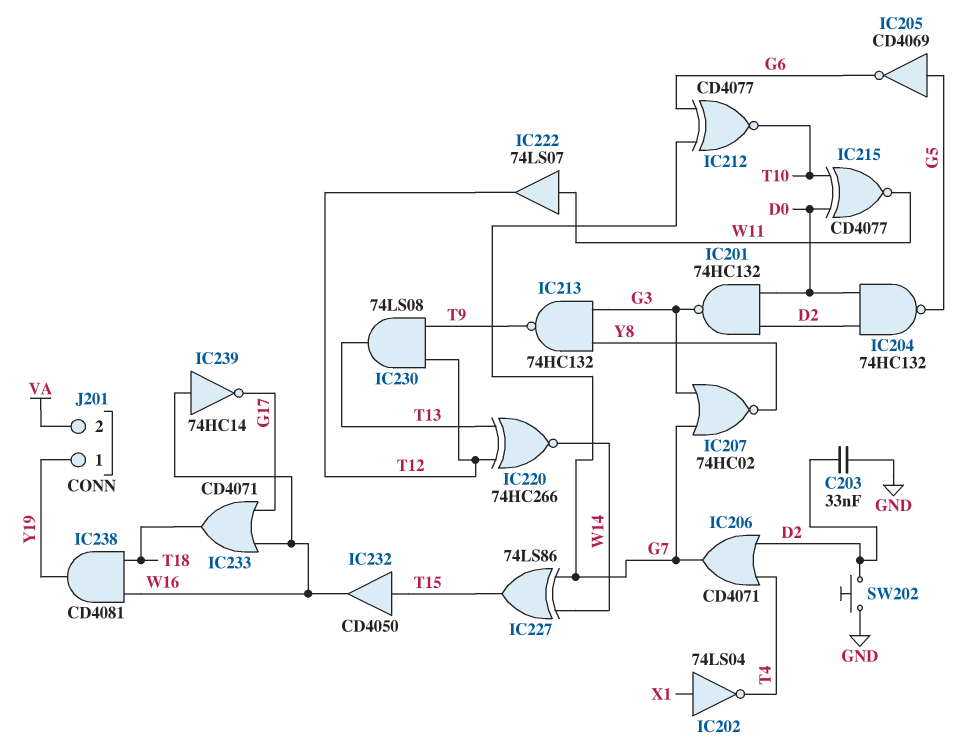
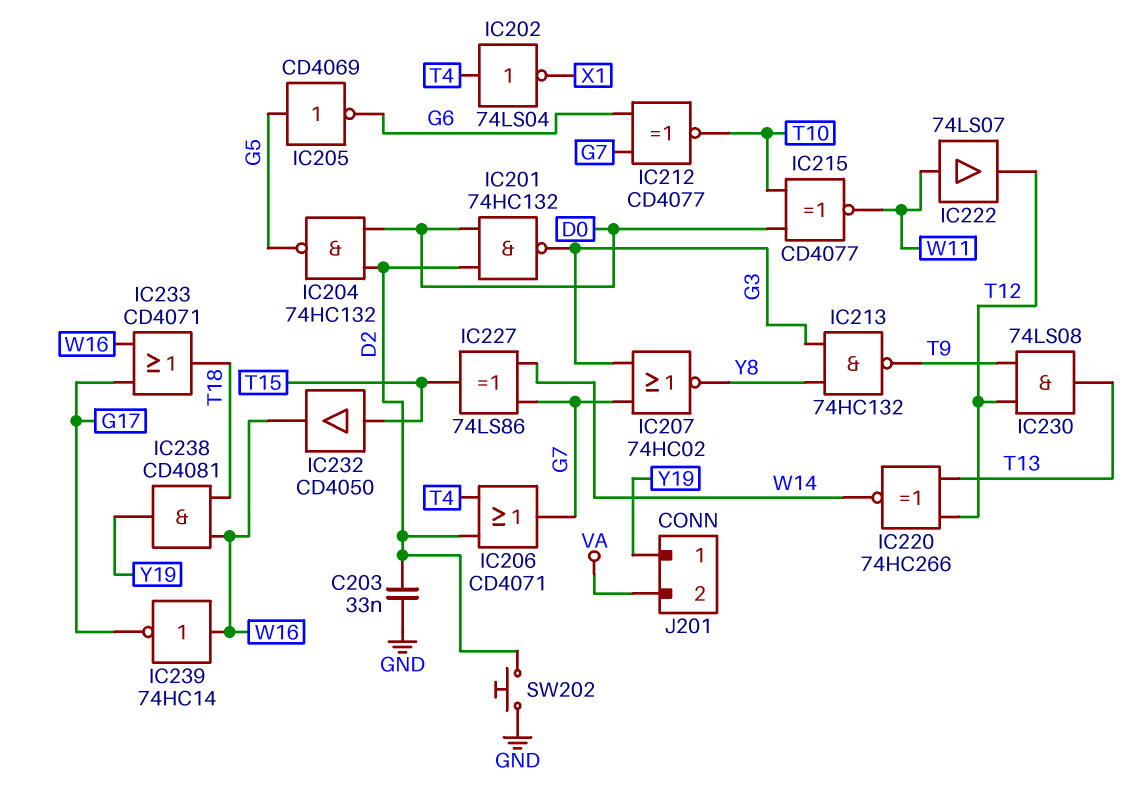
IC202: NOT 74LS04 (in X1, out T4) -> NOT 74LS04 (in T4, out X1)

